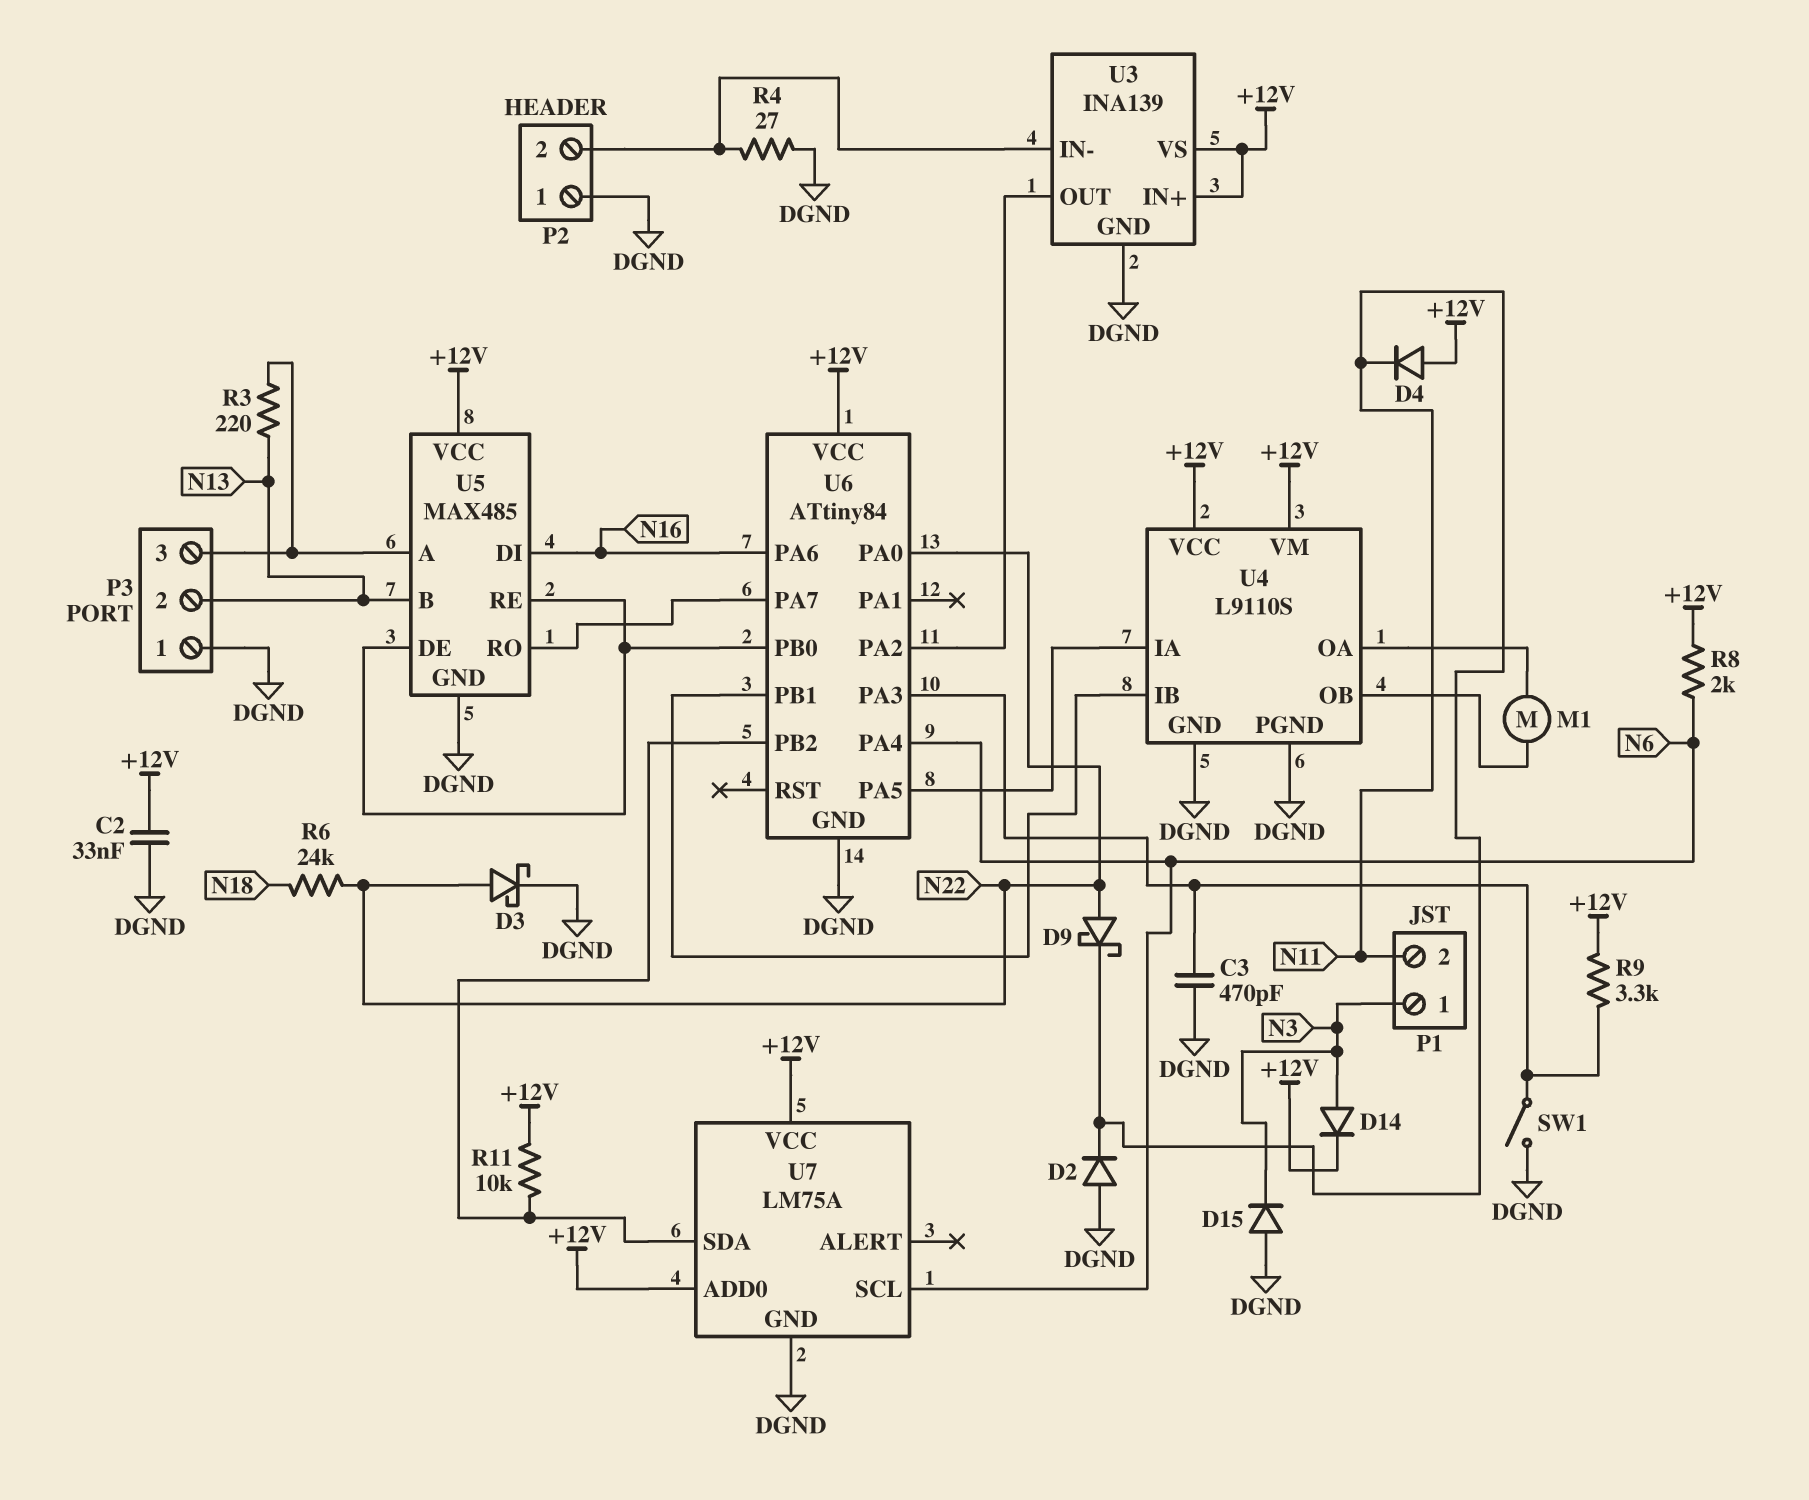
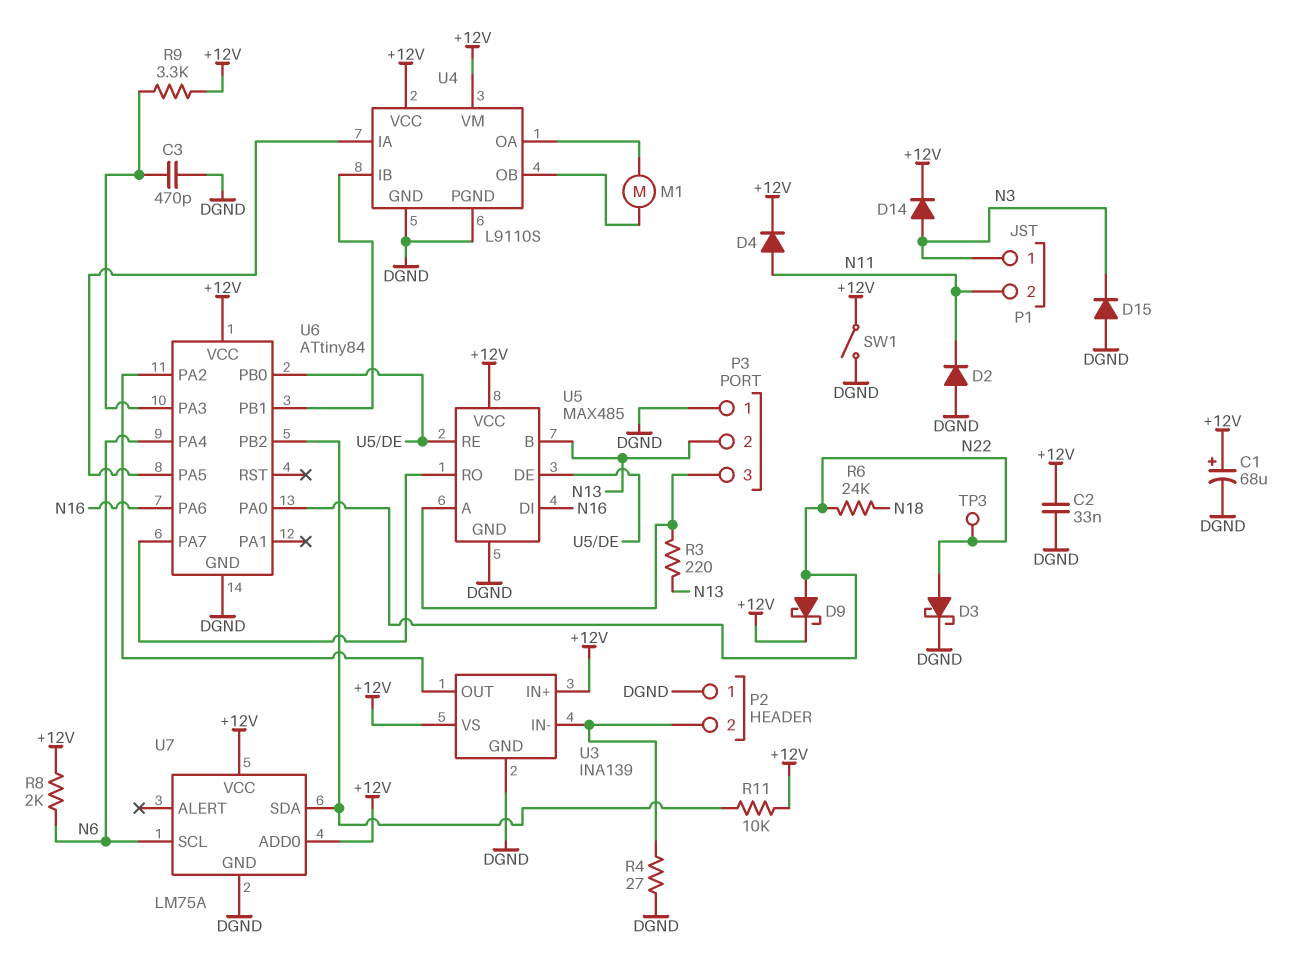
C1: none -> 68uF (plus +12V, minus DGND)
D4: diode (A +12V, K N11) -> diode (A N11, K +12V)
D9: schottky (A N22, K N11) -> schottky (A N22, K +12V)
SW1: switch (DGND, U6/PA3) -> switch (+12V, DGND)
TP3: none -> test point (N22)

